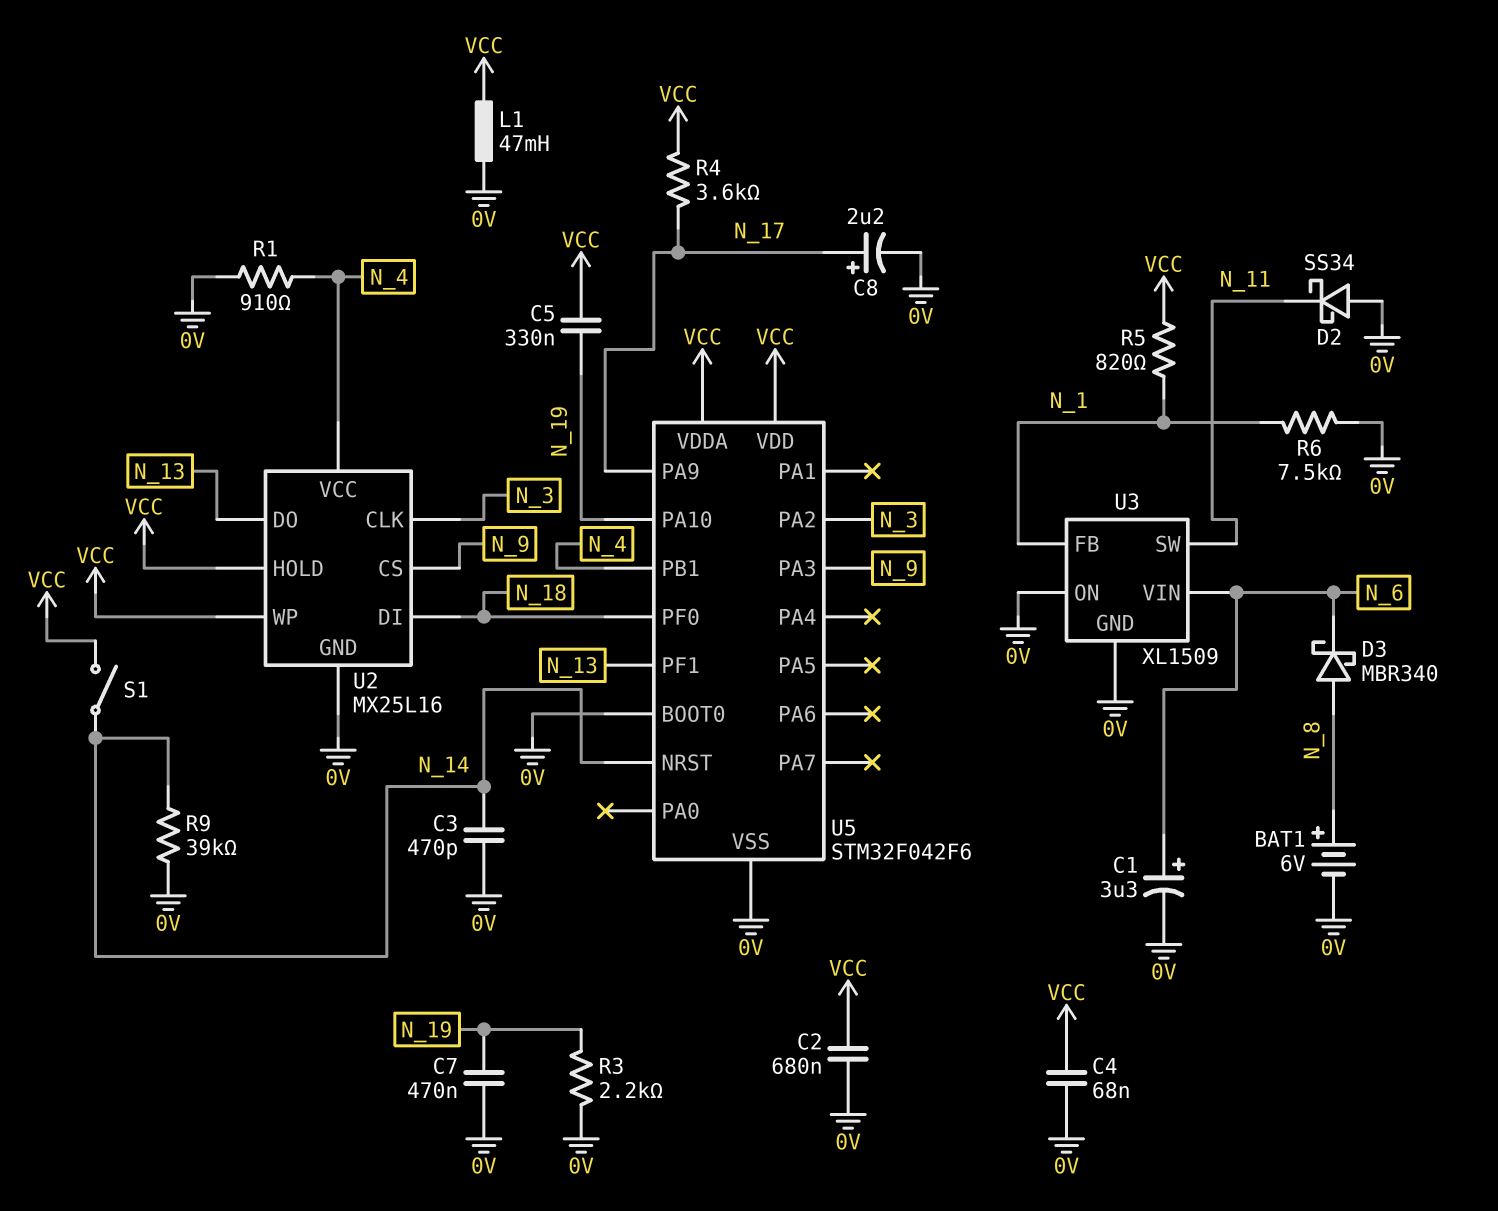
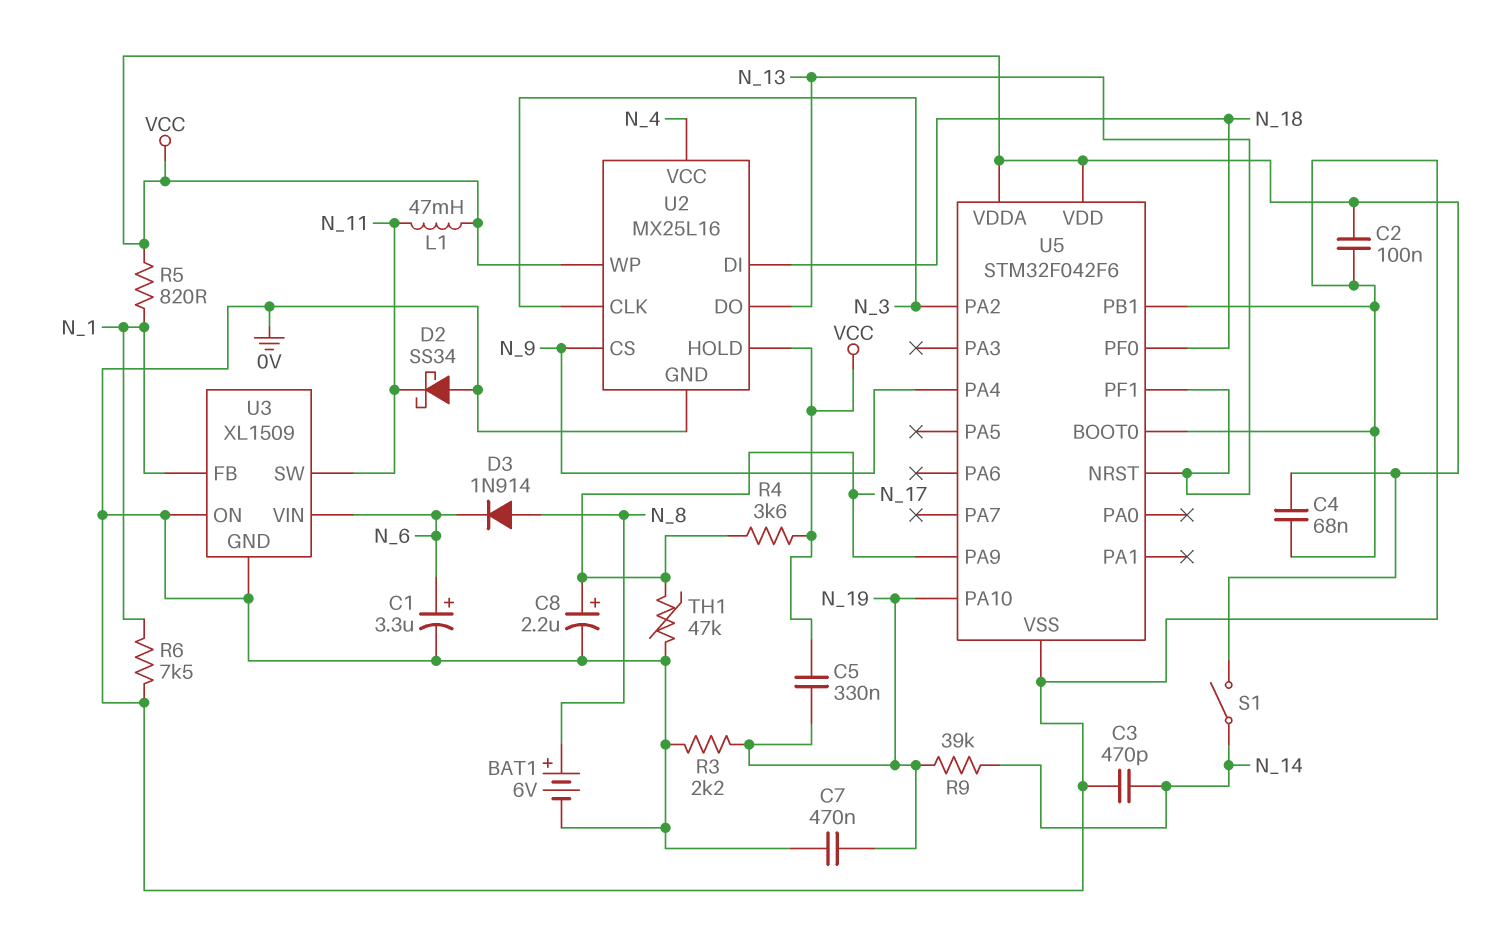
C2: 680nF (0V, VCC) -> 100nF (0V, VCC)
D3: schottky MBR340 (A N_8, K N_6) -> diode 1N914 (A N_8, K N_6)
L1: 47mH (0V, VCC) -> 47mH (N_11, VCC)
R1: 910 (0V, N_4) -> none
R9: 39k (0V, N_14) -> 39k (N_14, N_19)
TH1: none -> 47k (0V, N_17)
U5 pin NRST: N_14 -> N_13
U5 pin PA3: N_9 -> none
U5 pin PA4: none -> N_9
U5 pin PB1: N_4 -> 0V

